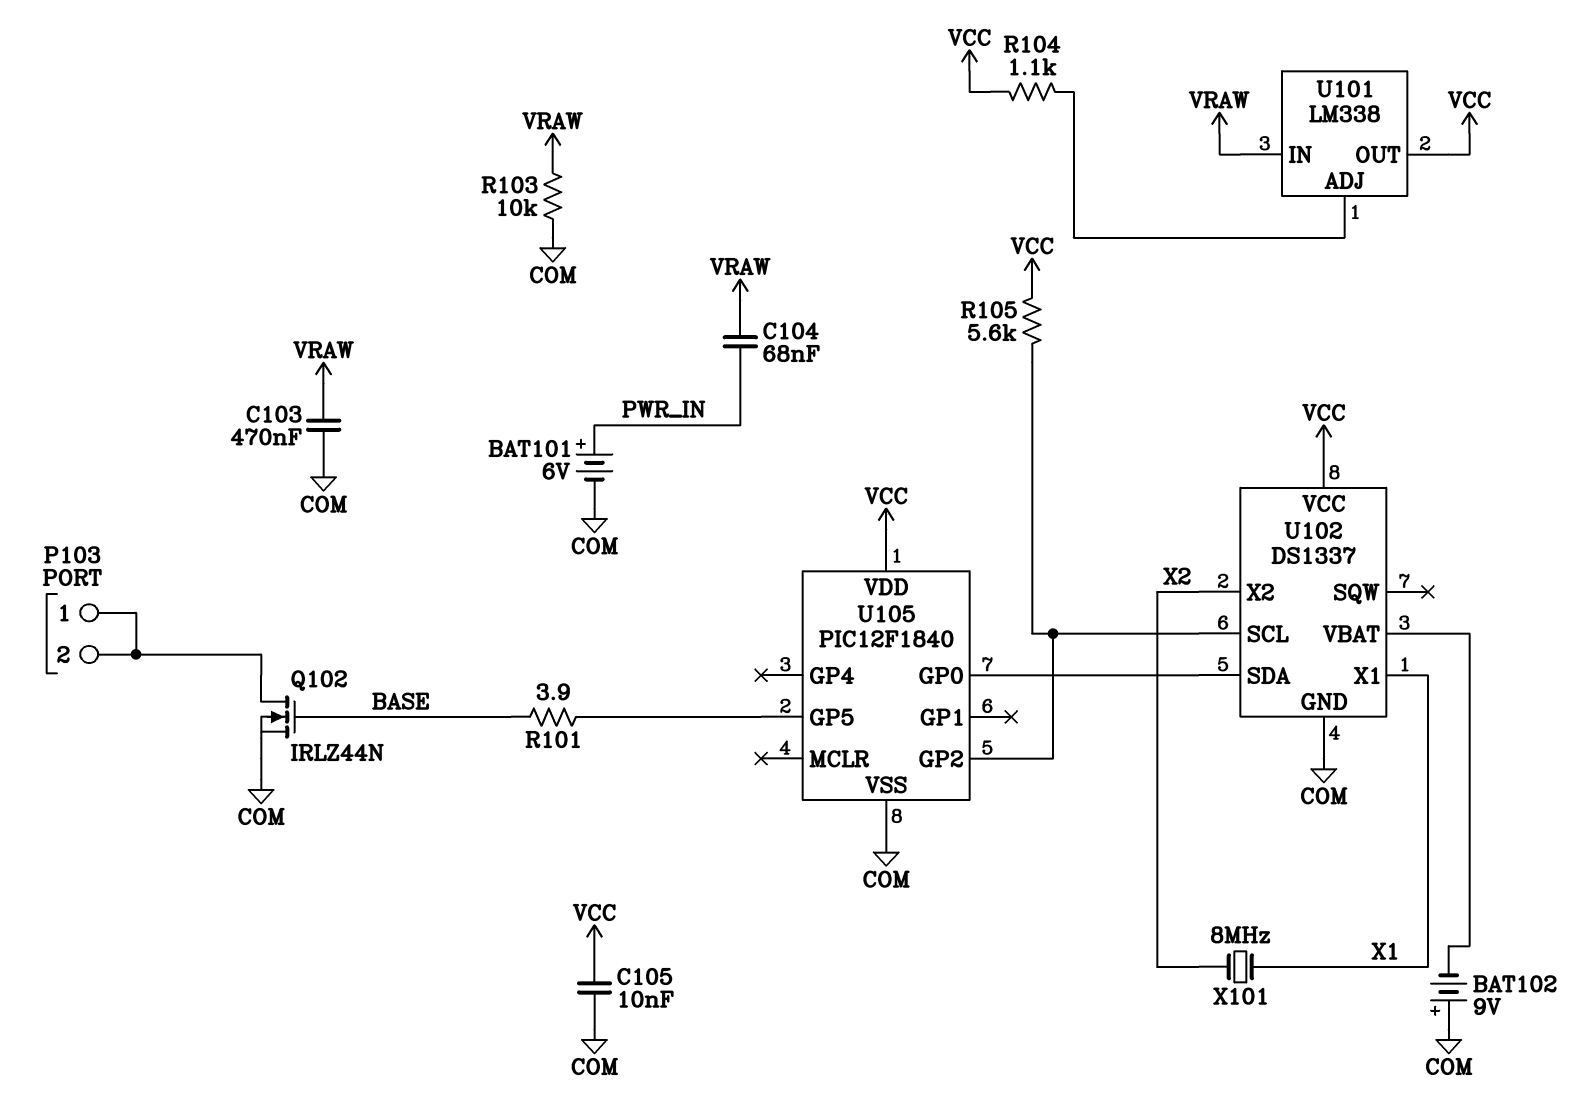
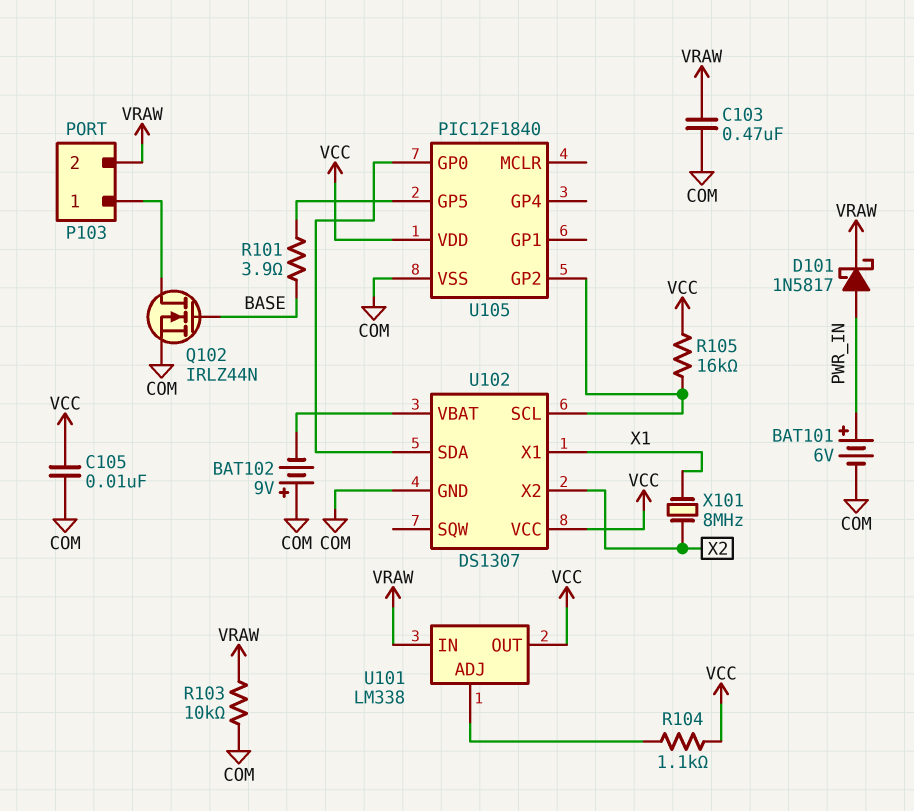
C104: 68nF (PWR_IN, VRAW) -> none
D101: none -> schottky 1N5817 (A PWR_IN, K VRAW)
P103 pin 2: P103/1 -> VRAW
R105: 5.6k (U102/SCL, VCC) -> 16k (U102/SCL, VCC)
U102: DS1337 -> DS1307

